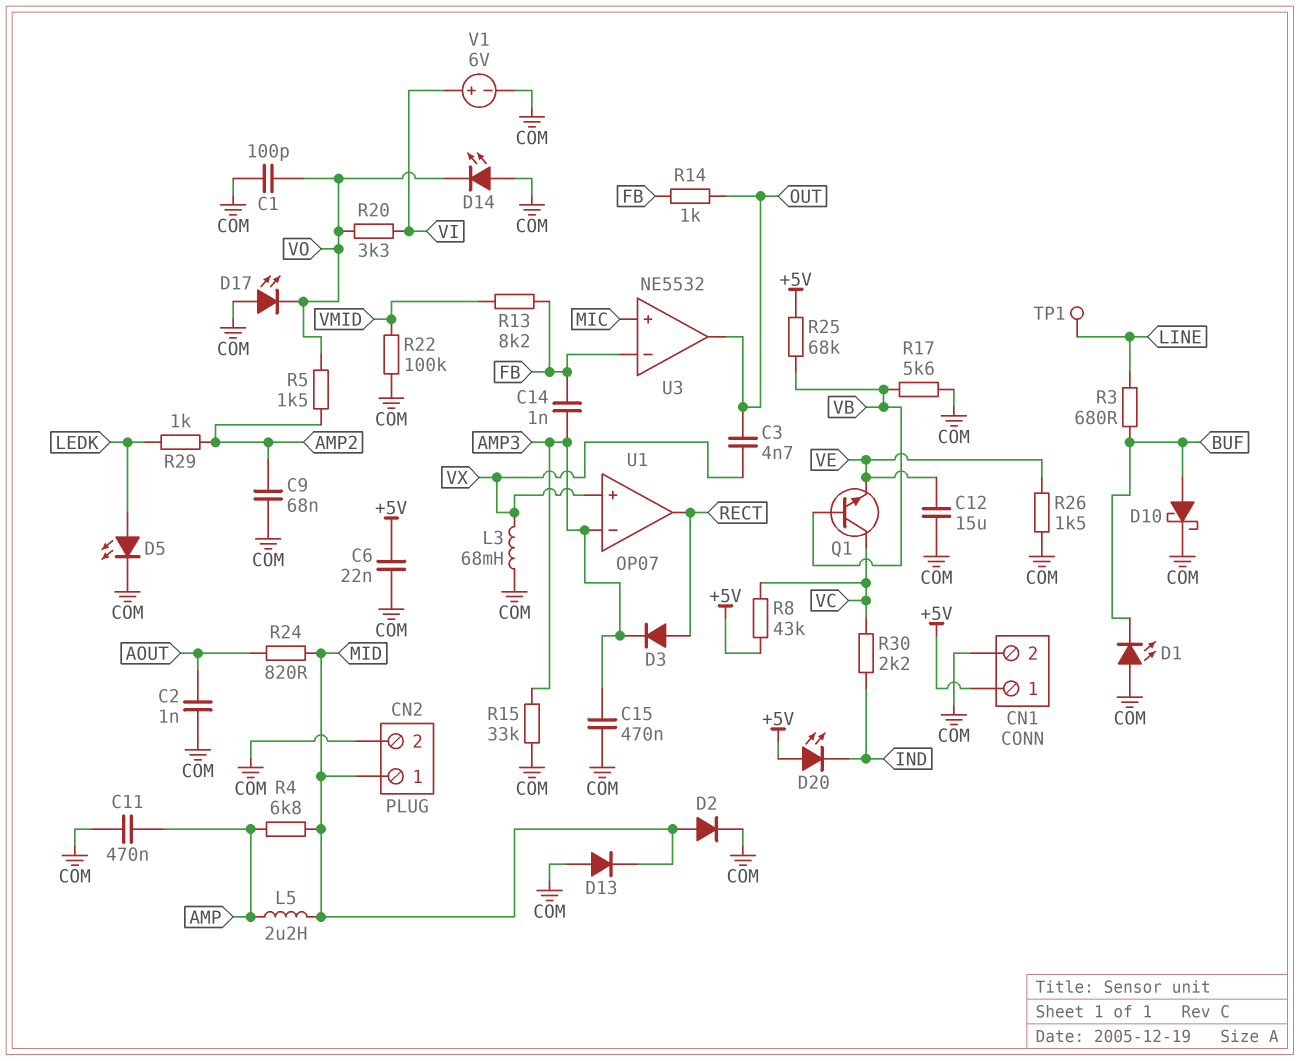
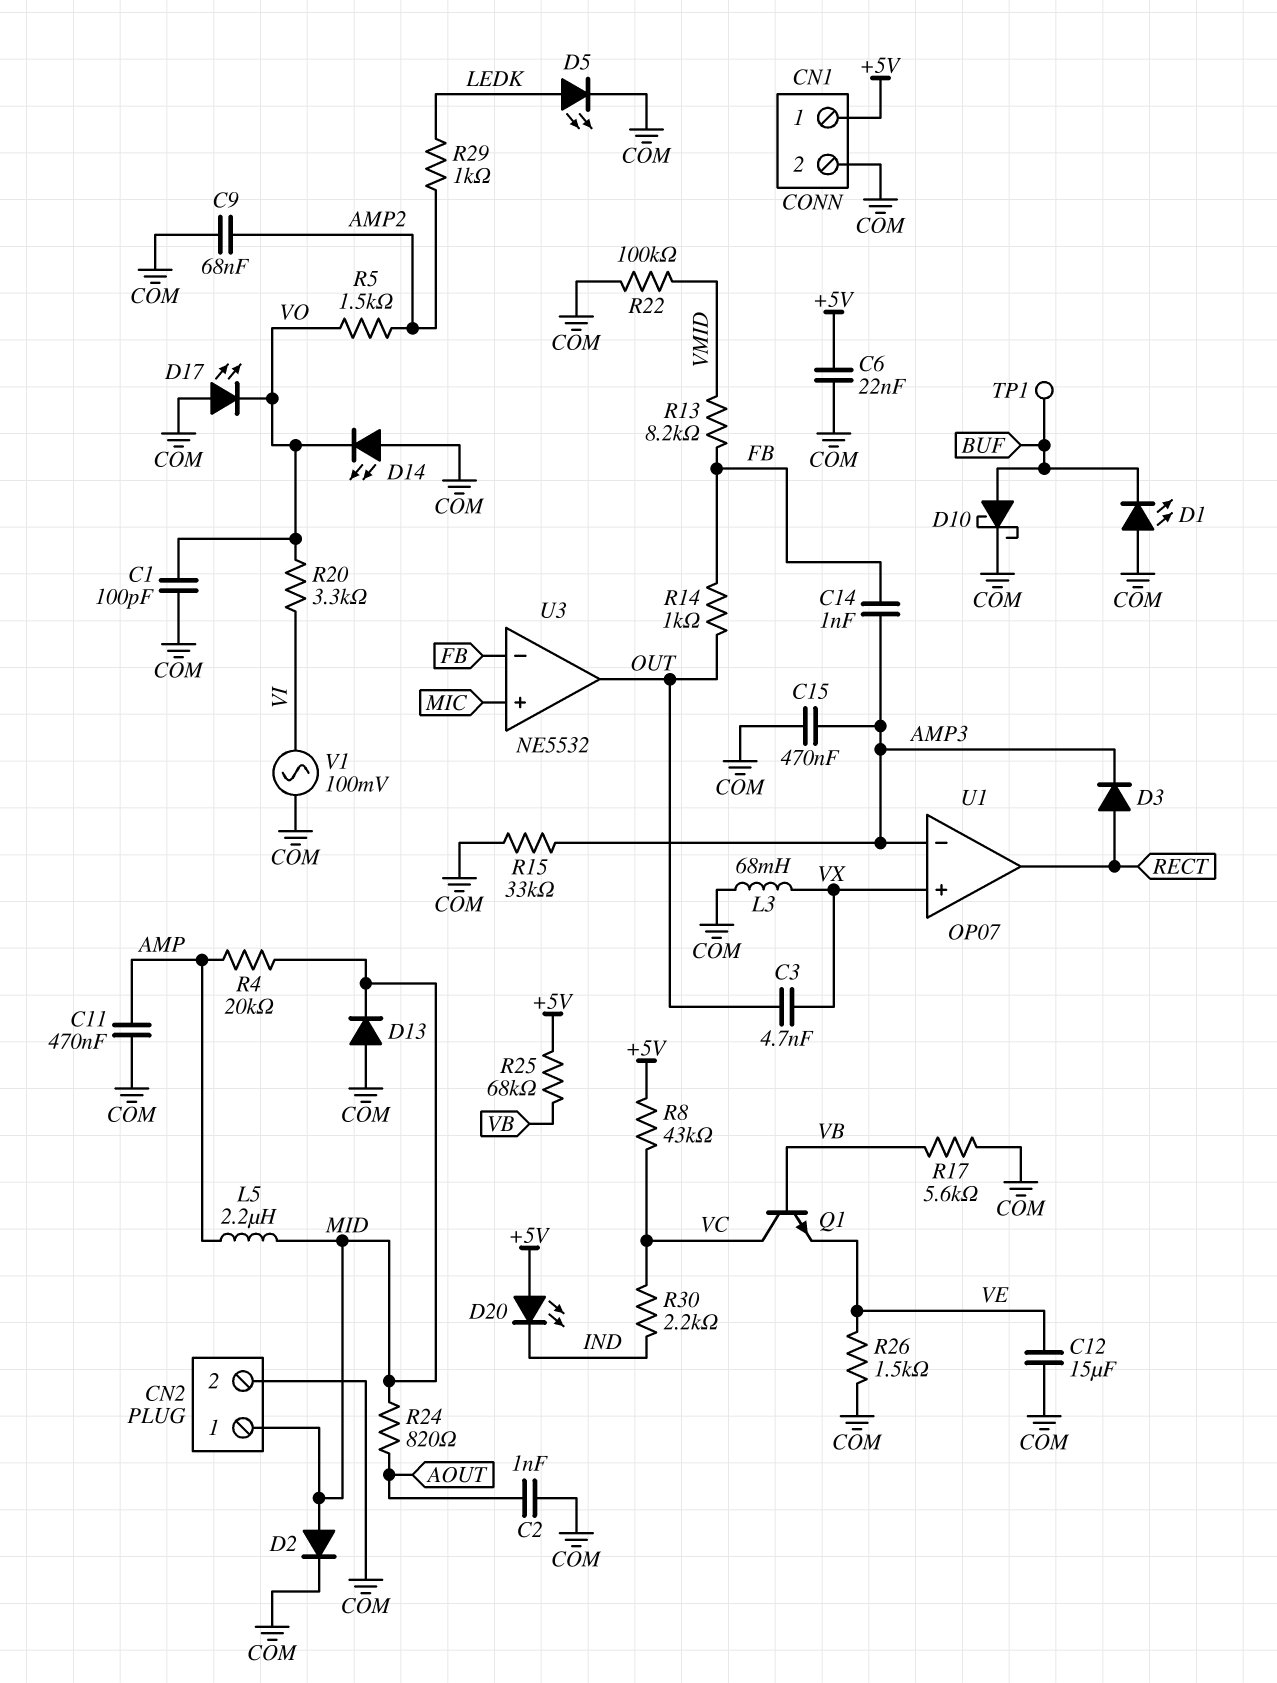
R3: 680 (BUF, LINE) -> none
R4: 6.8k (AMP, MID) -> 20k (AMP, MID)
TP1: test point (LINE) -> test point (BUF)
V1: 6V (plus VI, minus COM) -> AC 100mV (COM, VI)

